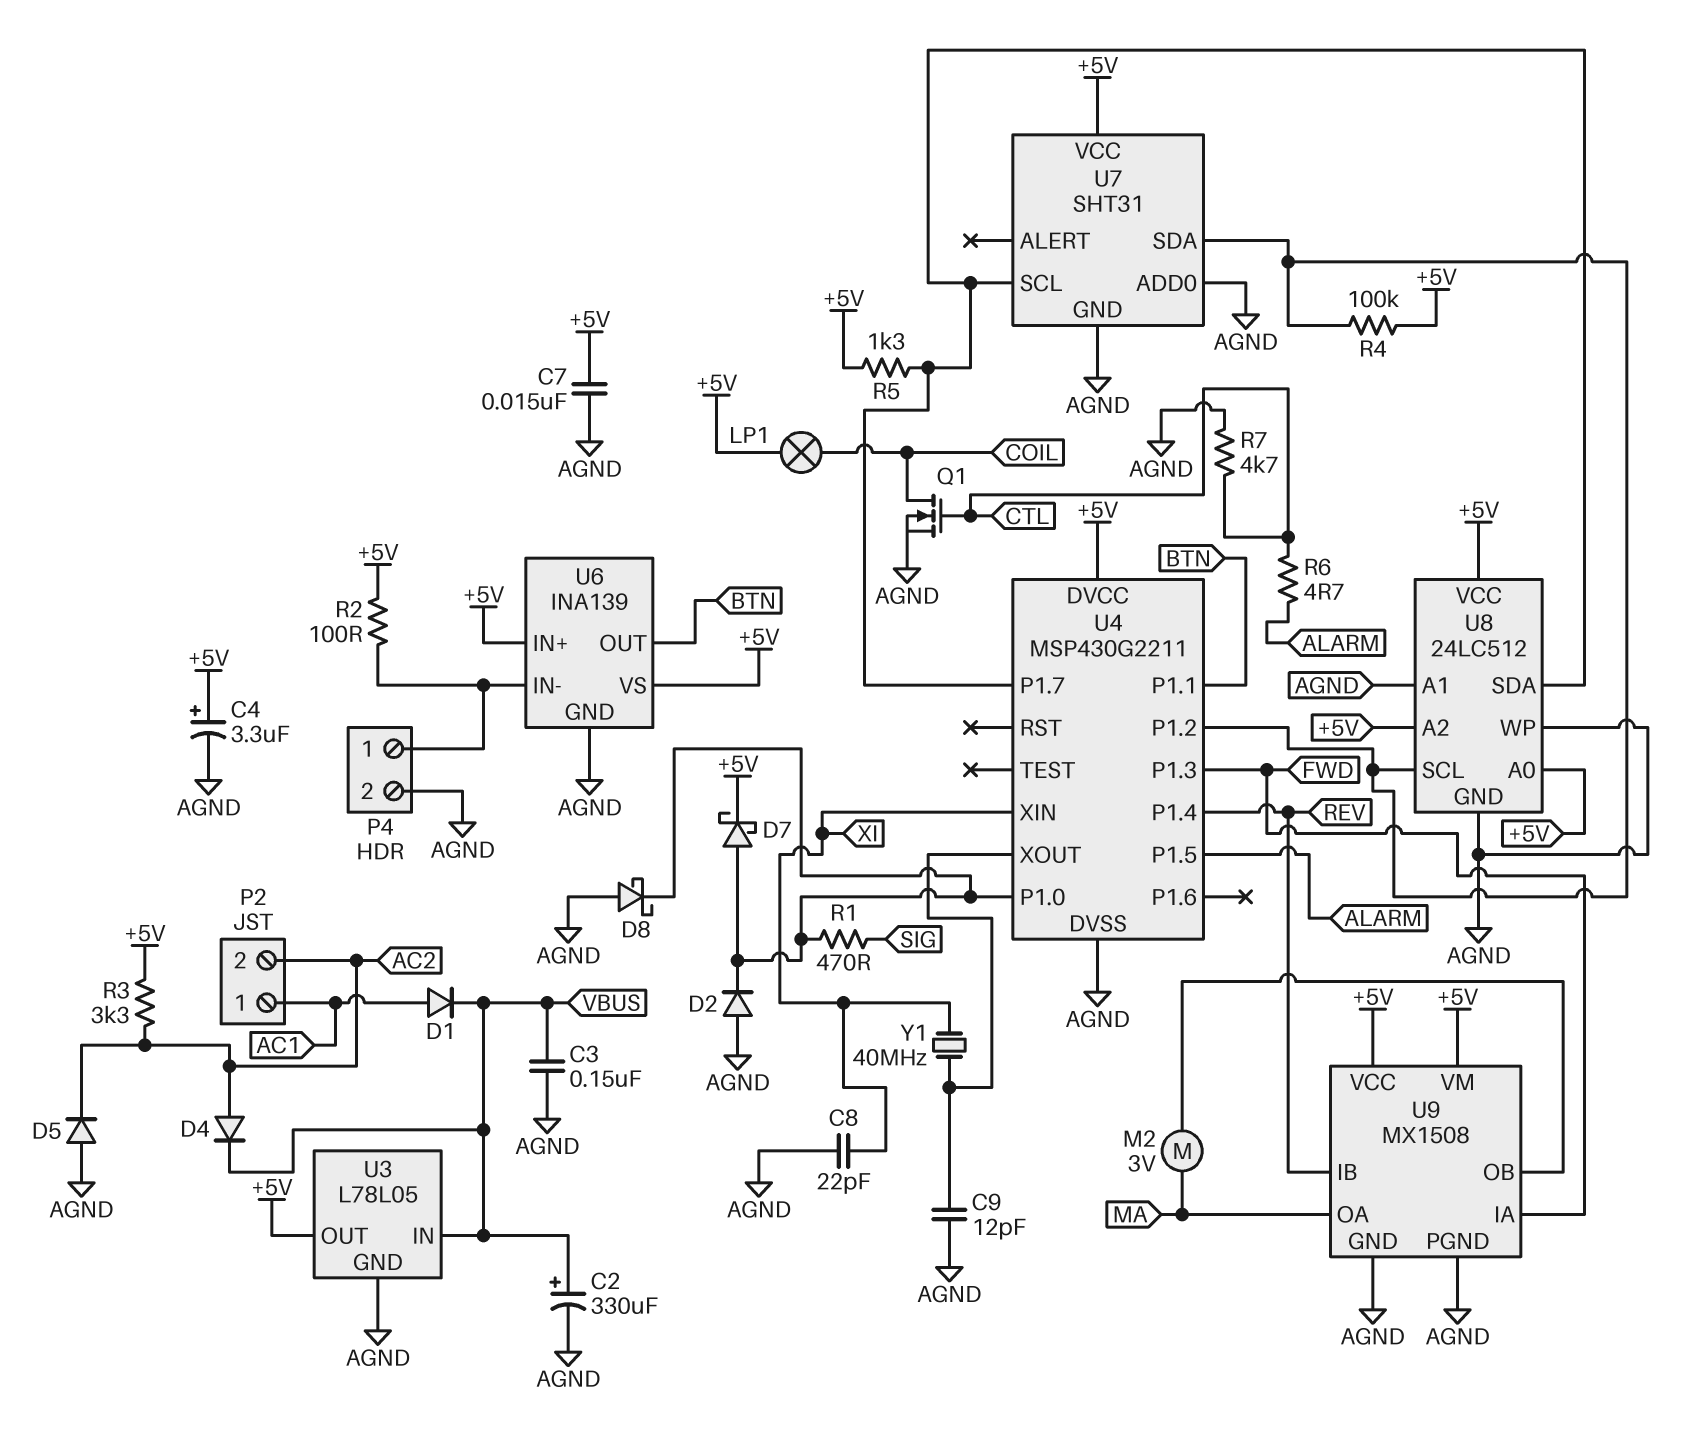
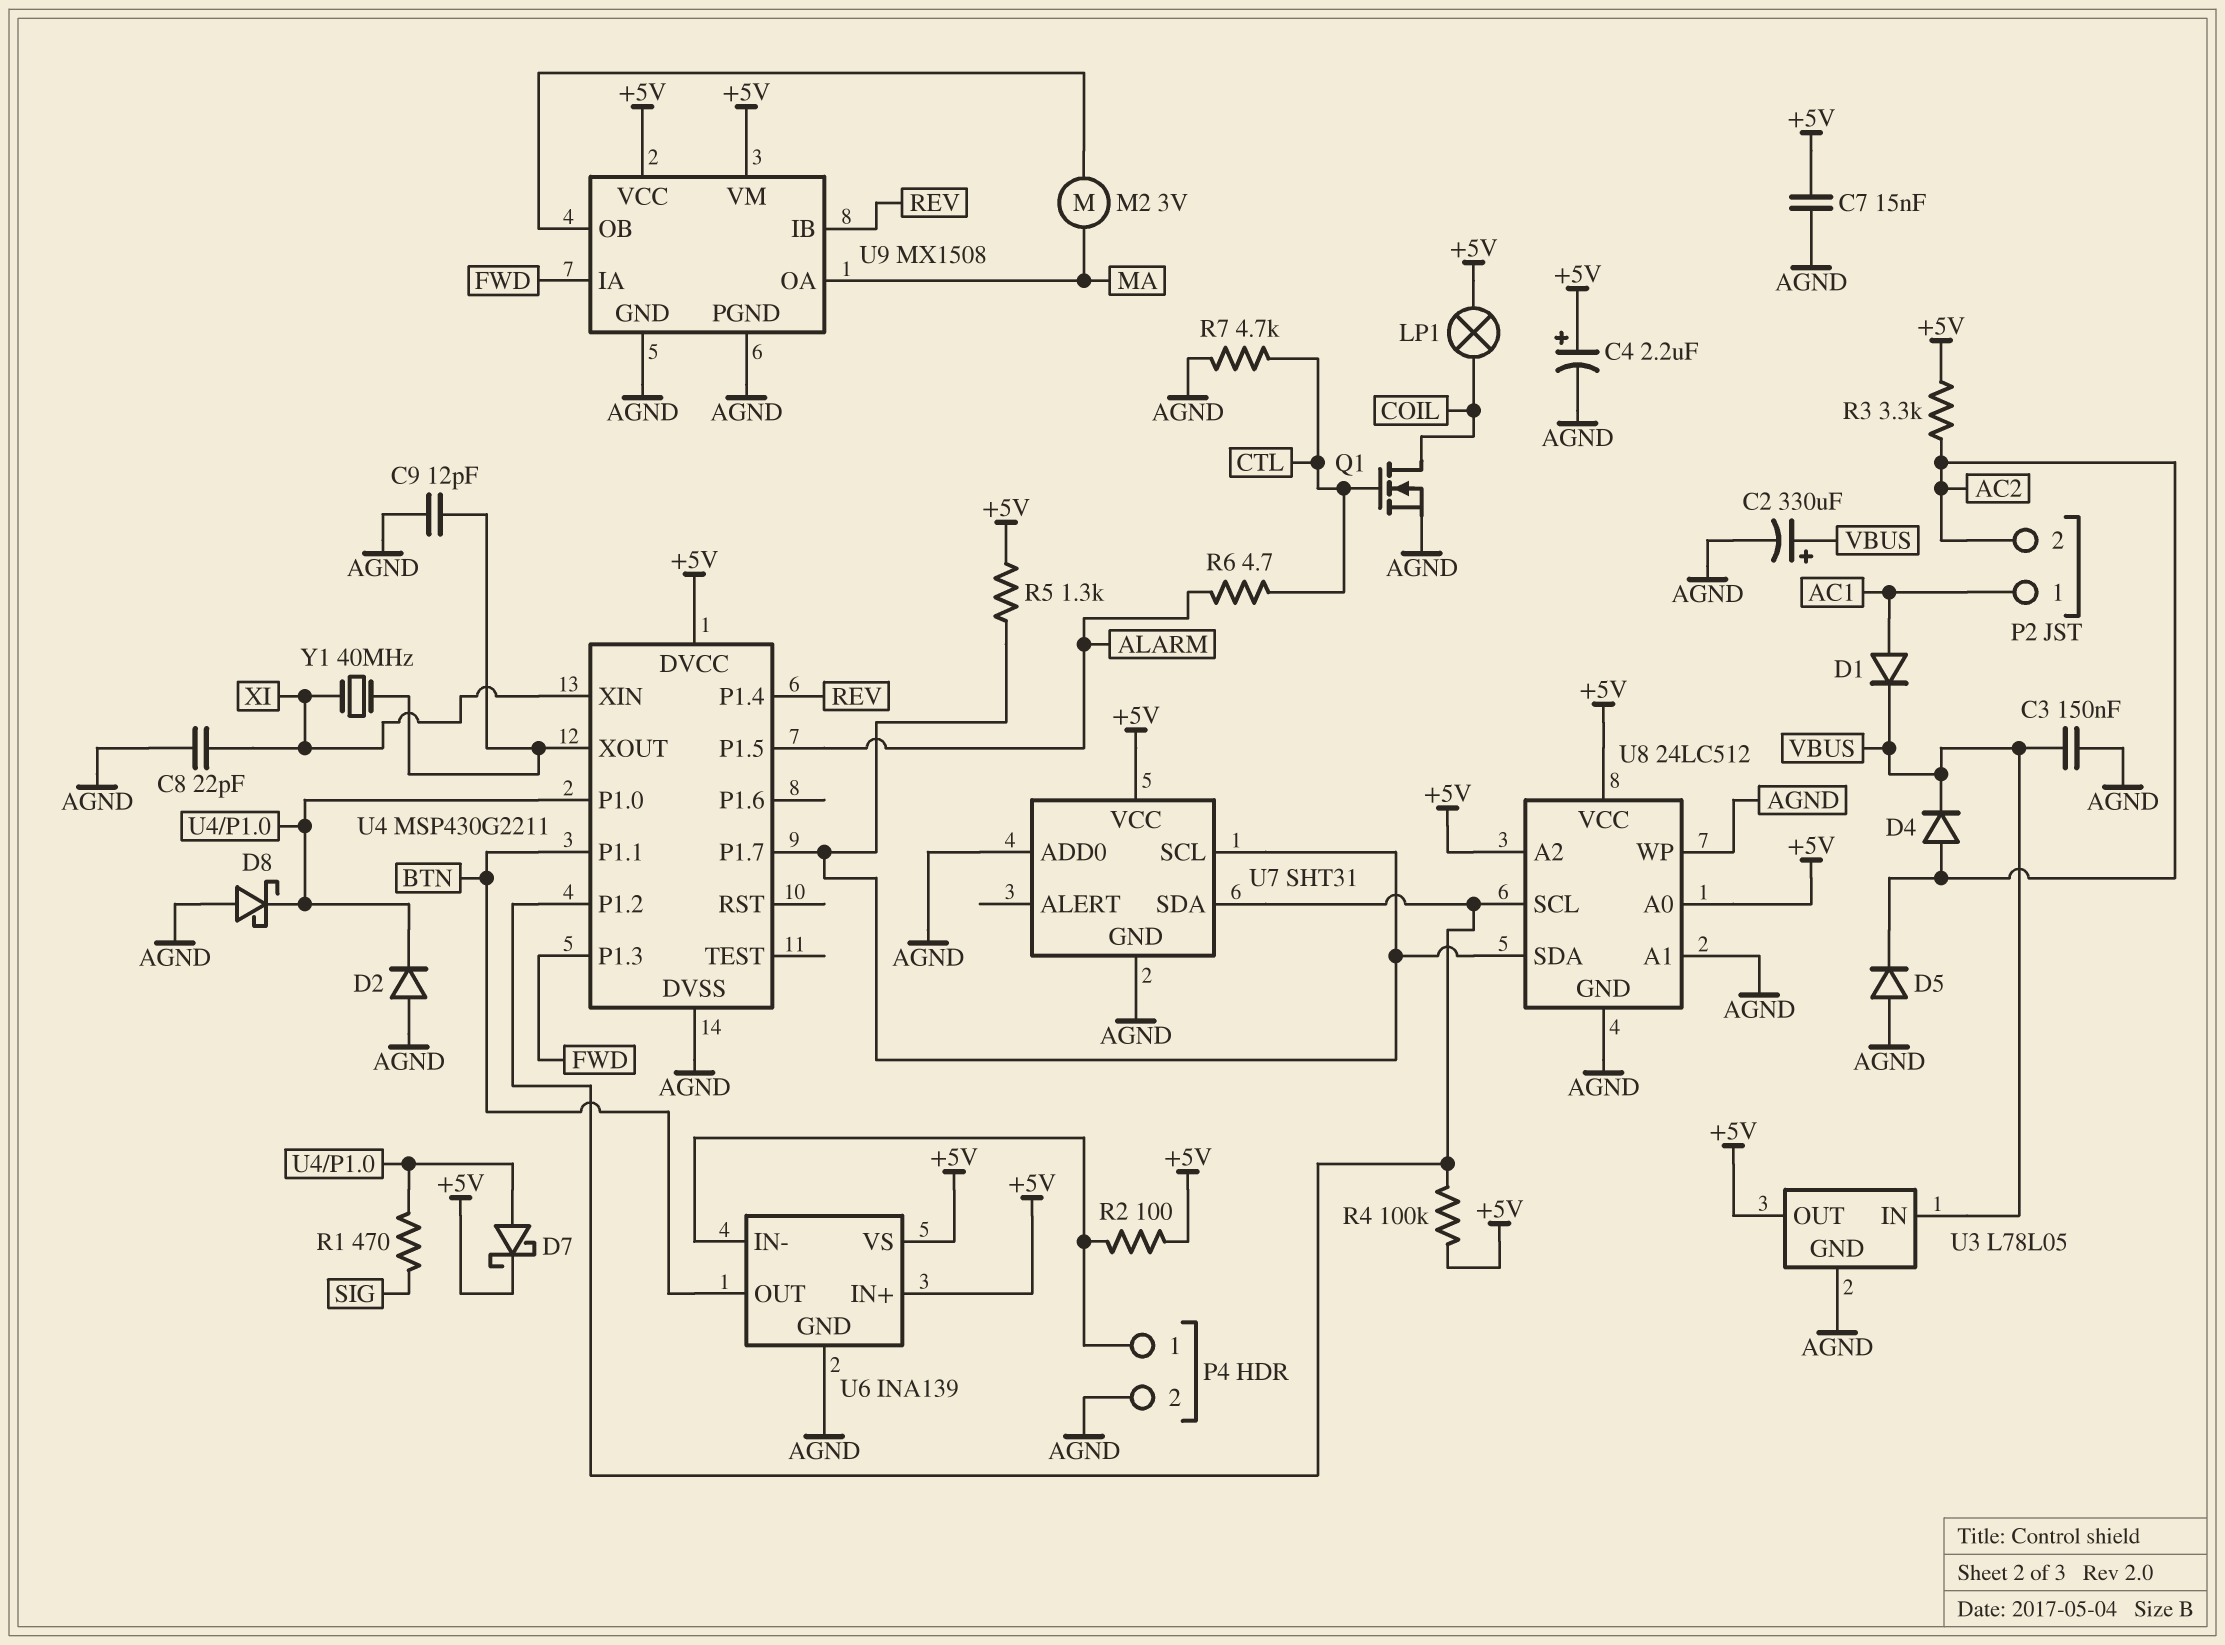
C4: 3.3uF (plus +5V, minus AGND) -> 2.2uF (plus +5V, minus AGND)

